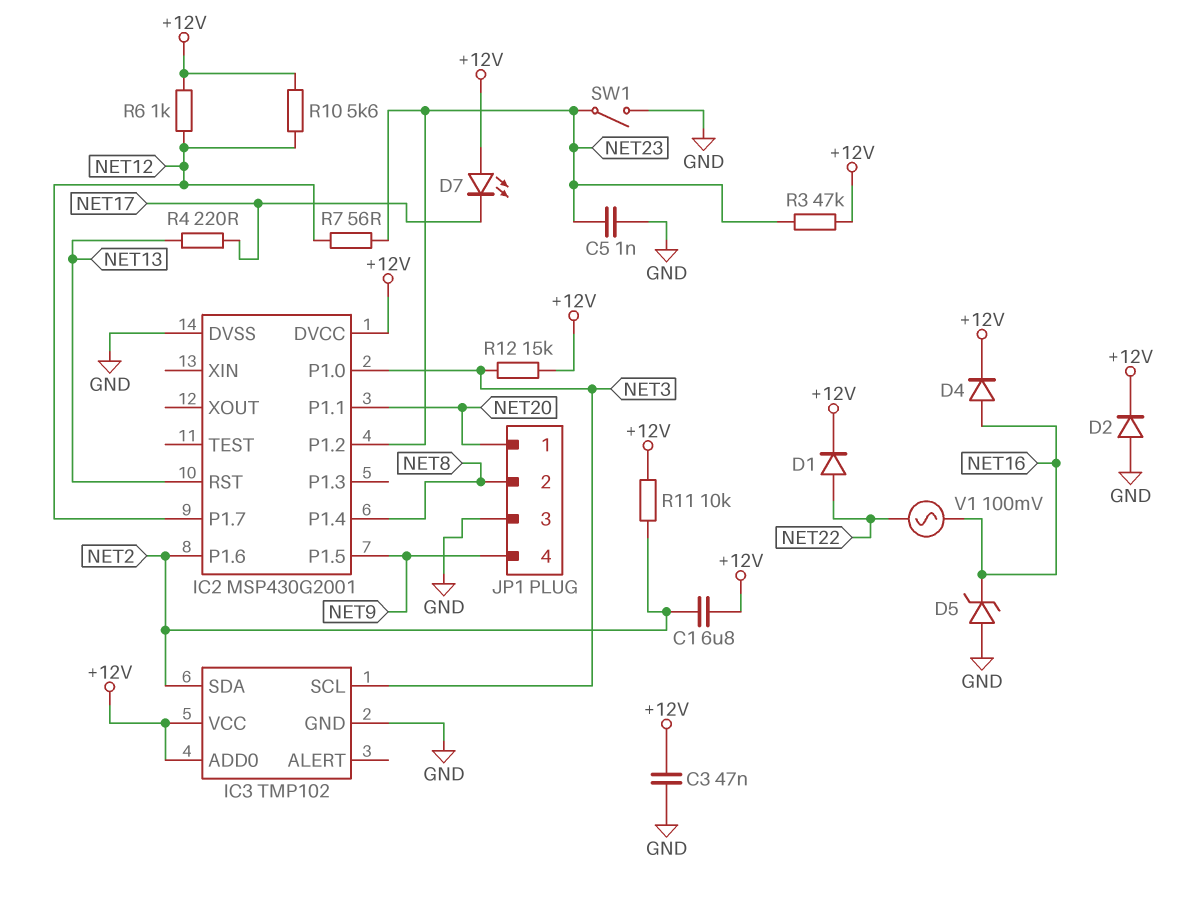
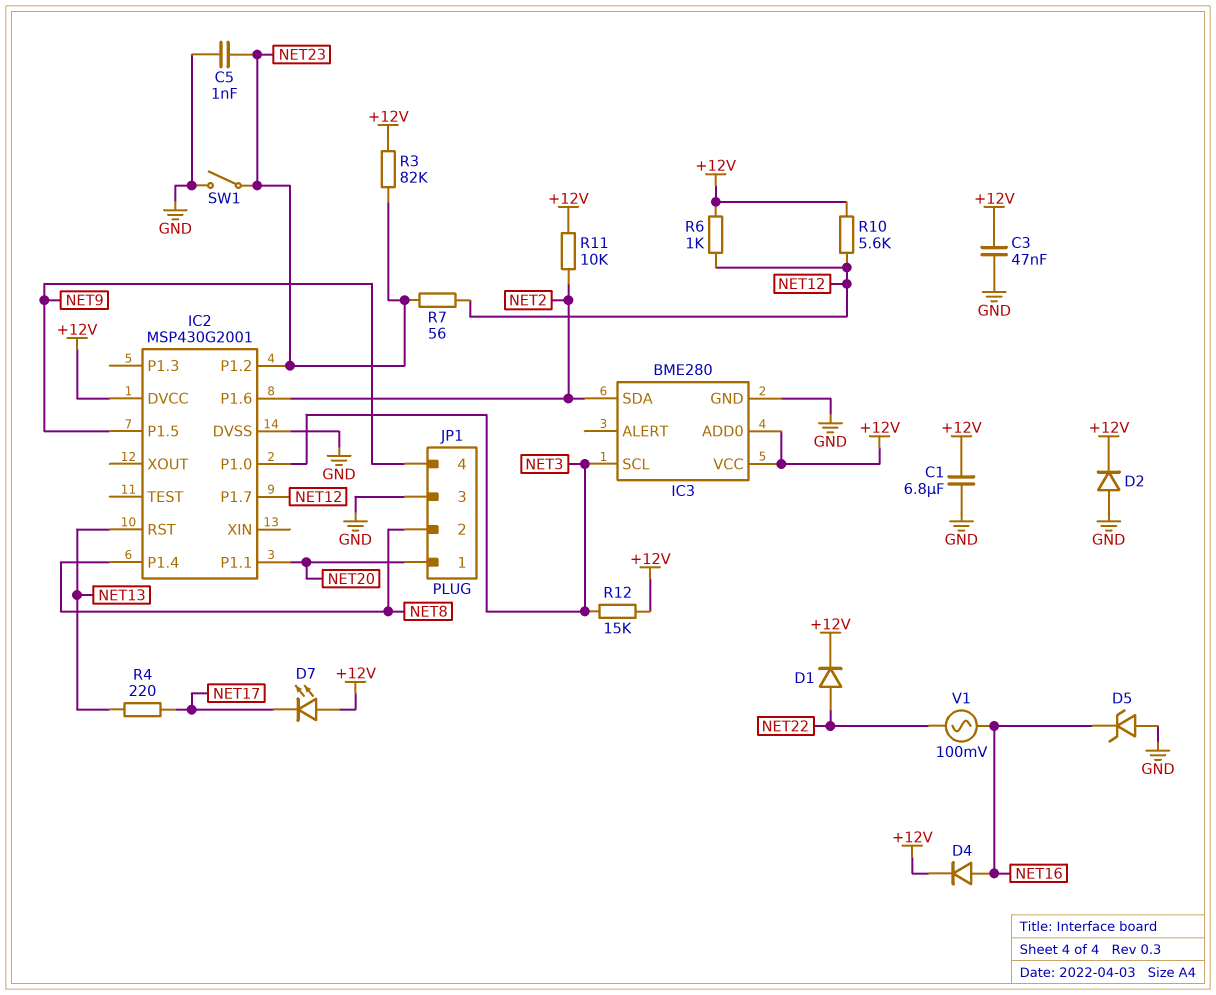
C1: 6.8uF (+12V, NET2) -> 6.8uF (+12V, GND)
IC3: TMP102 -> BME280
R3: 47k (+12V, NET23) -> 82k (+12V, NET23)

